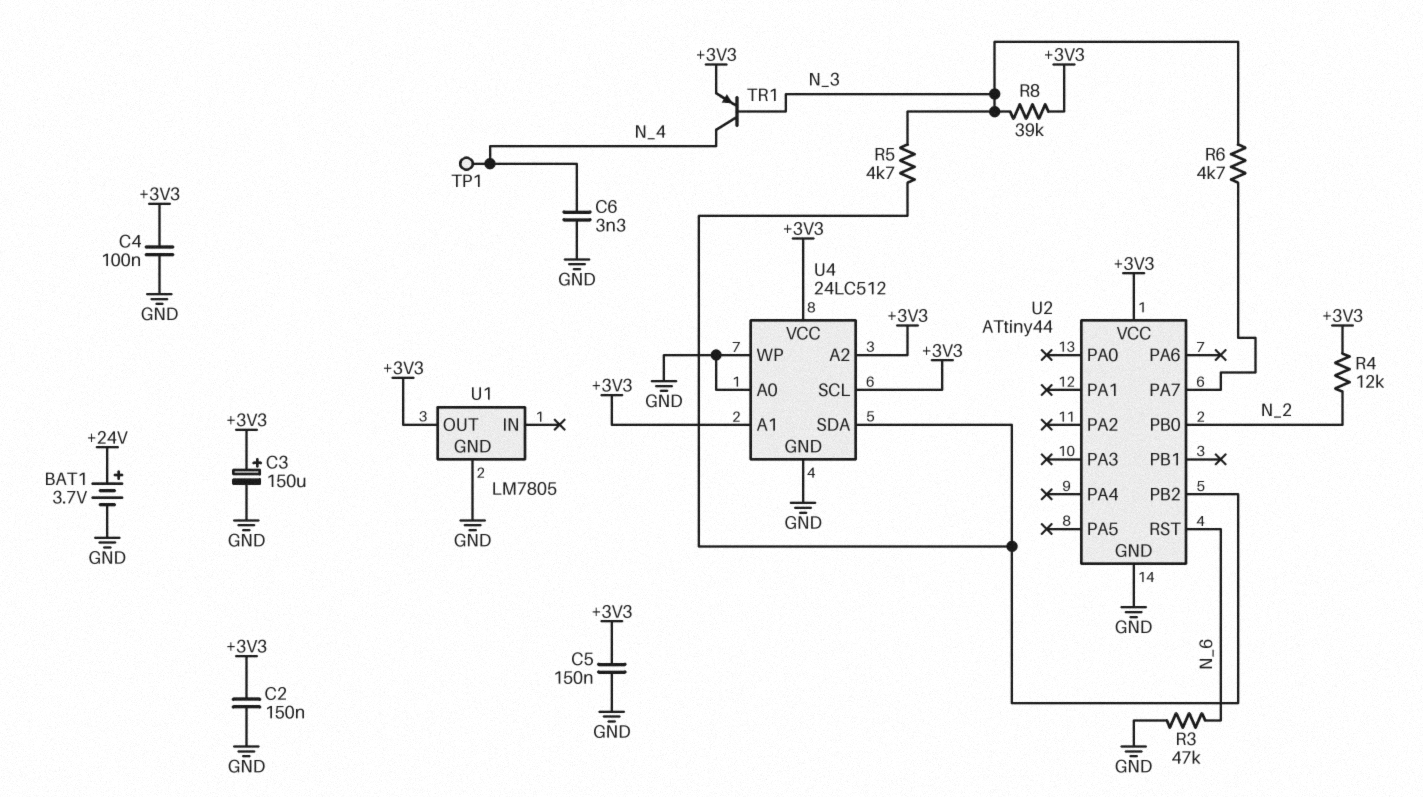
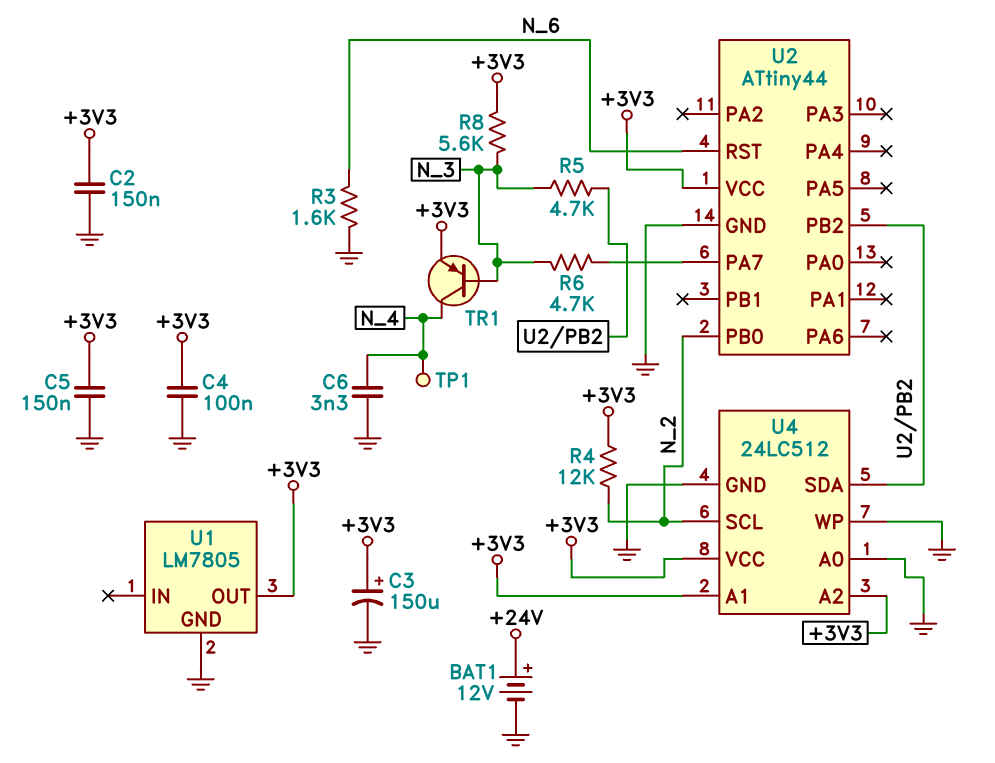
BAT1: 3.7V (plus +24V, minus GND) -> 12V (plus +24V, minus GND)
R3: 47k (GND, N_6) -> 1.6k (GND, N_6)
R8: 39k (+3V3, N_3) -> 5.6k (+3V3, N_3)
U4 pin SCL: +3V3 -> N_2

